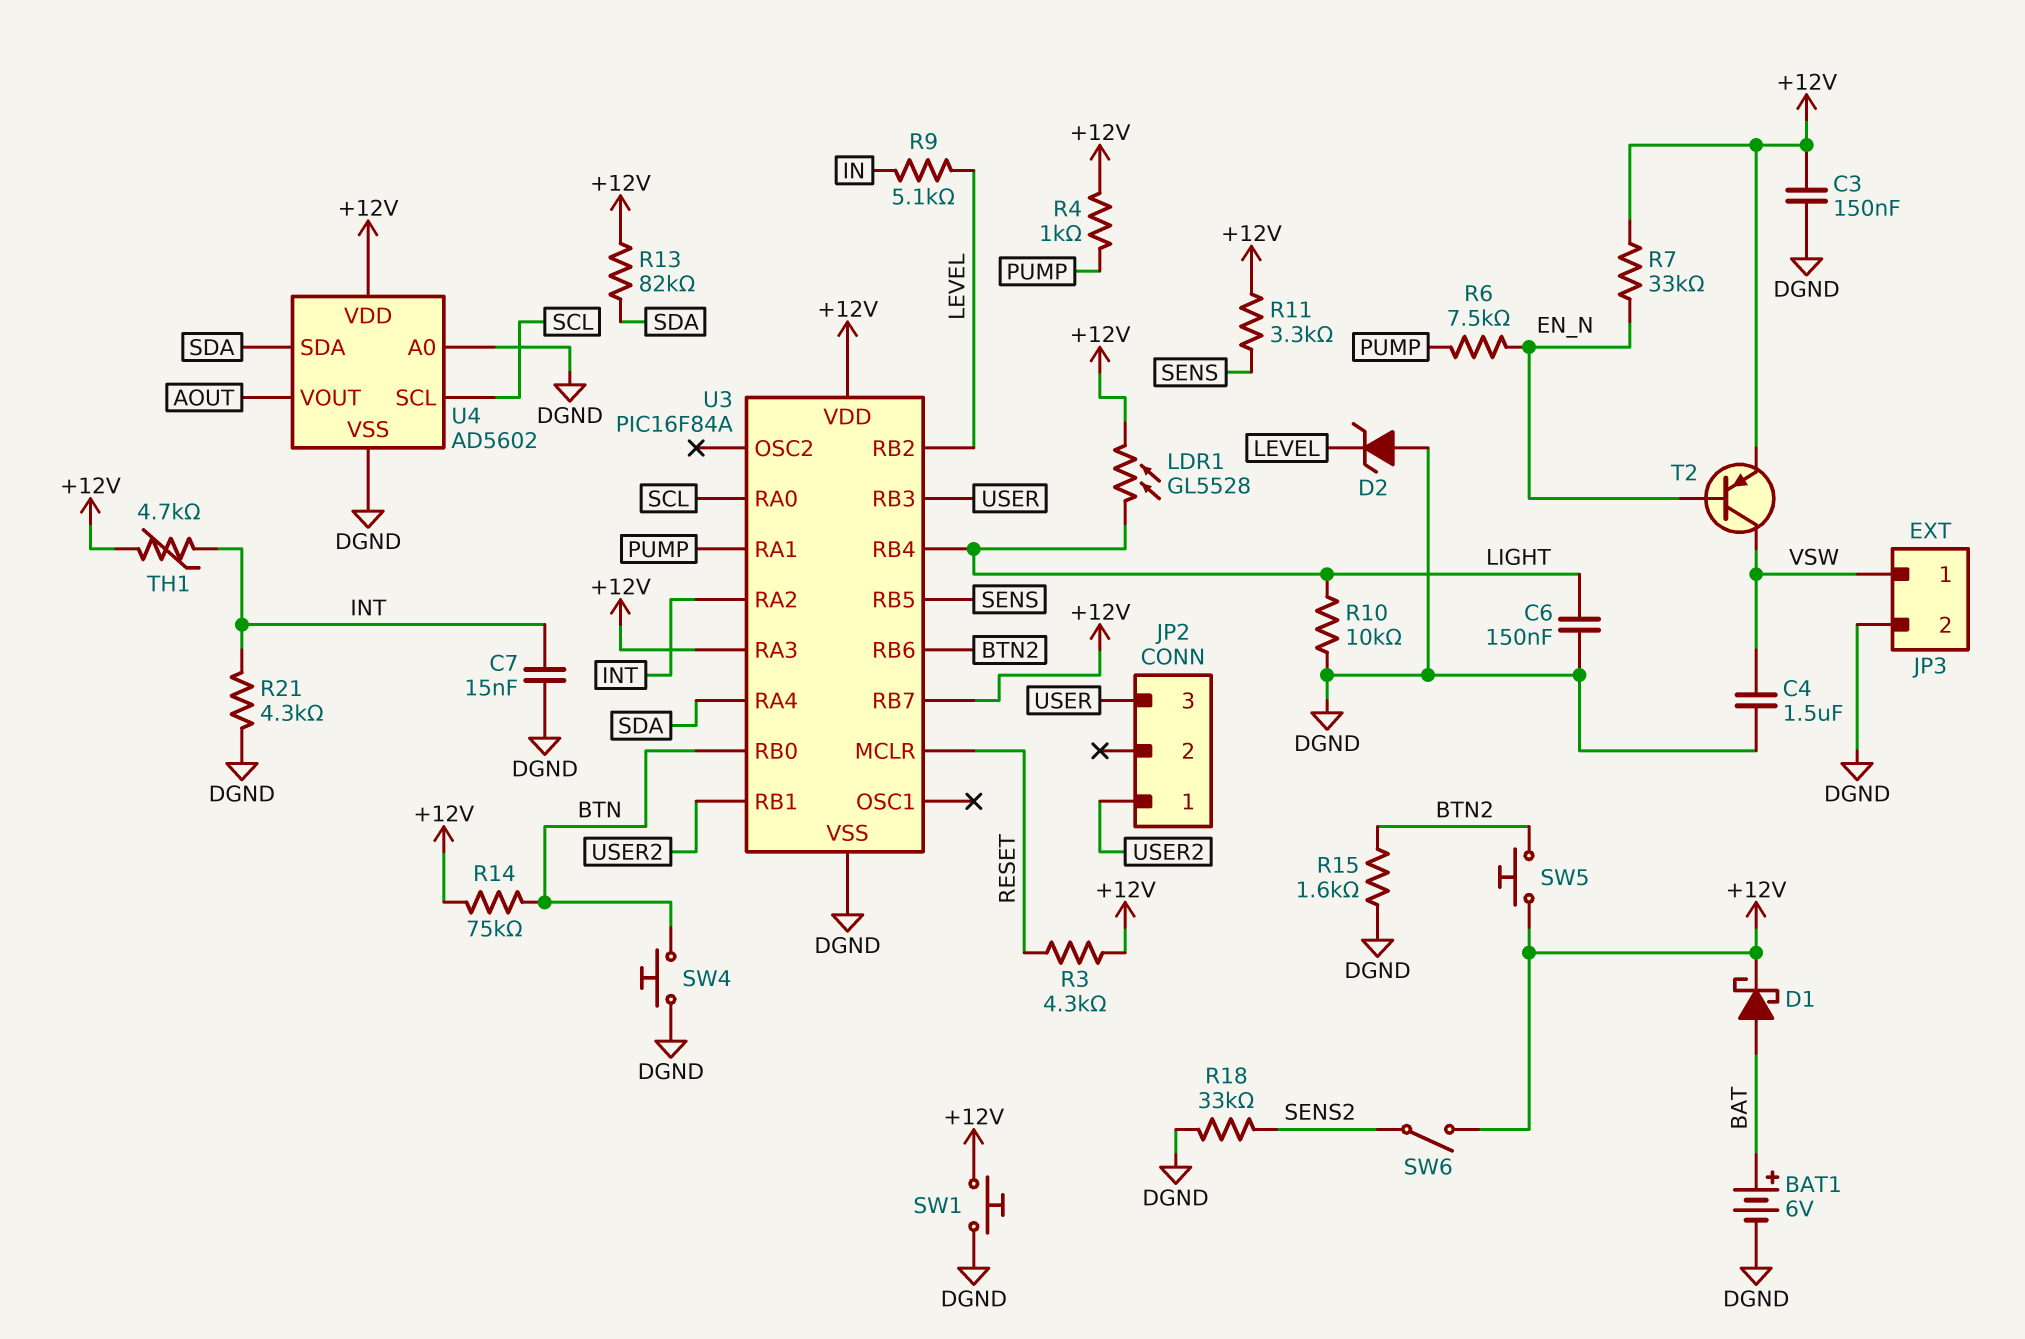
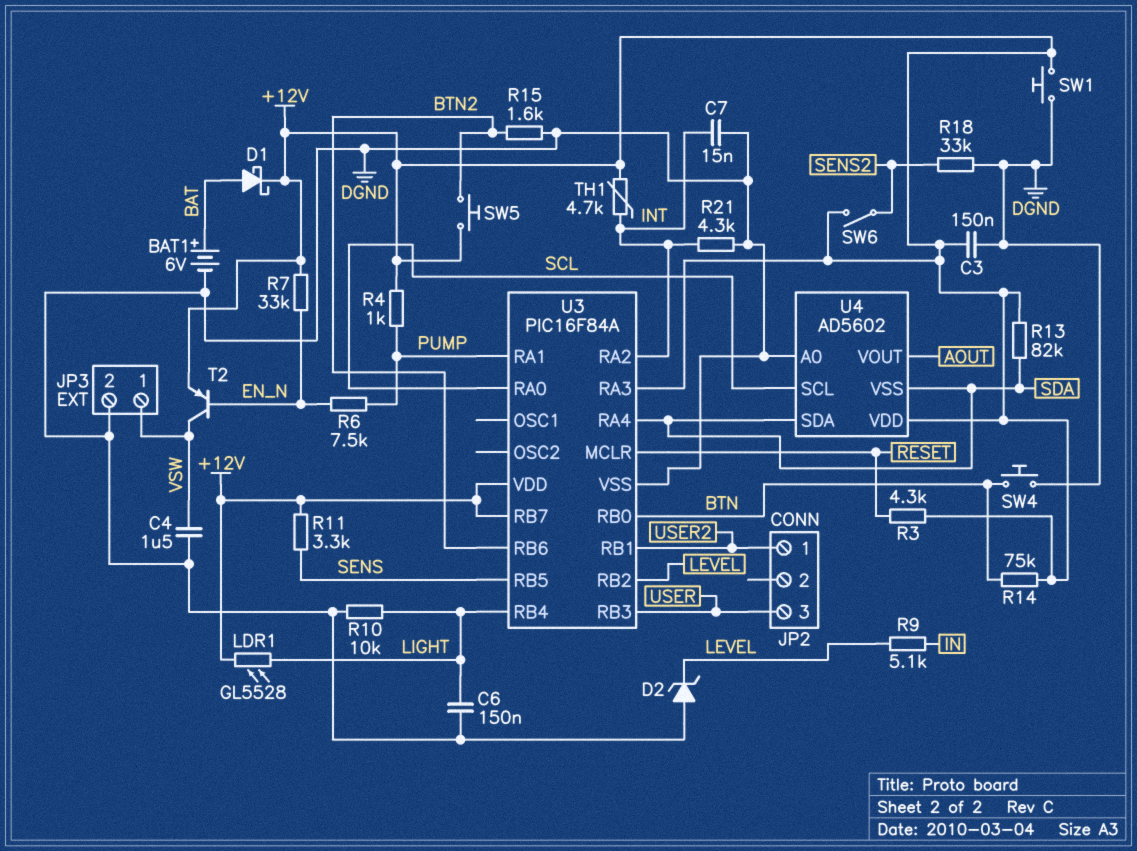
U4 pin VSS: DGND -> SDA

